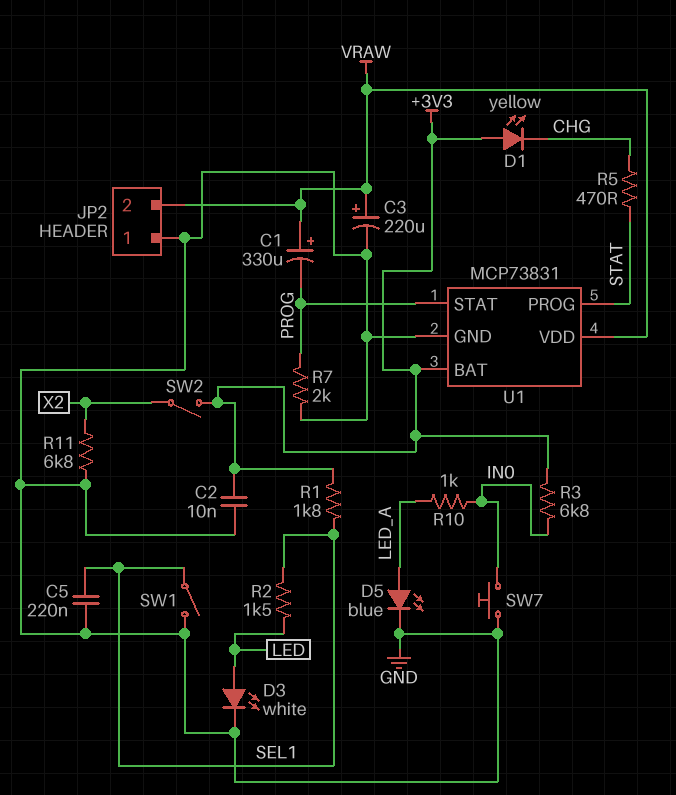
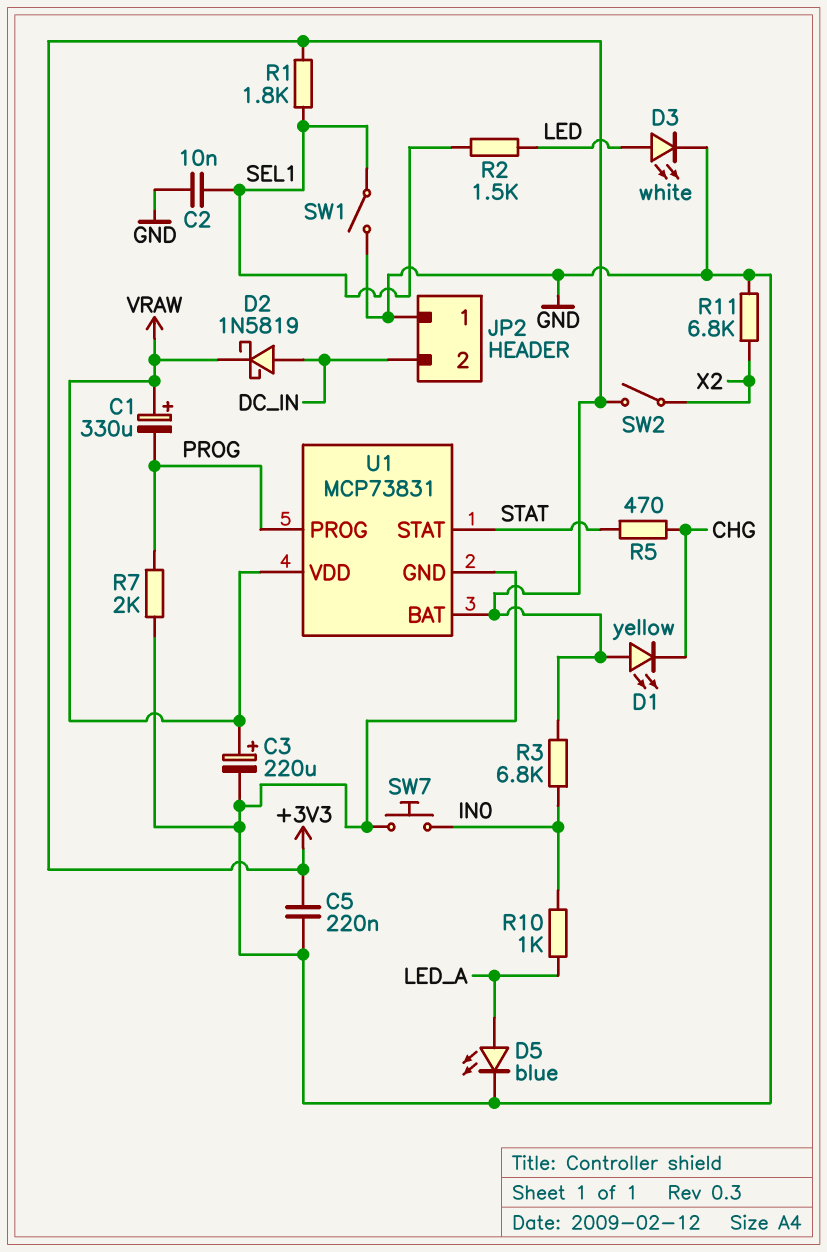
C2: 10nF (+3V3, GND) -> 10nF (GND, SEL1)
C5: 220nF (GND, SEL1) -> 220nF (+3V3, GND)
D2: none -> schottky 1N5819 (A DC_IN, K VRAW)
JP2 pin 2: VRAW -> DC_IN
U1 pin PROG: STAT -> PROG
U1 pin STAT: PROG -> STAT

